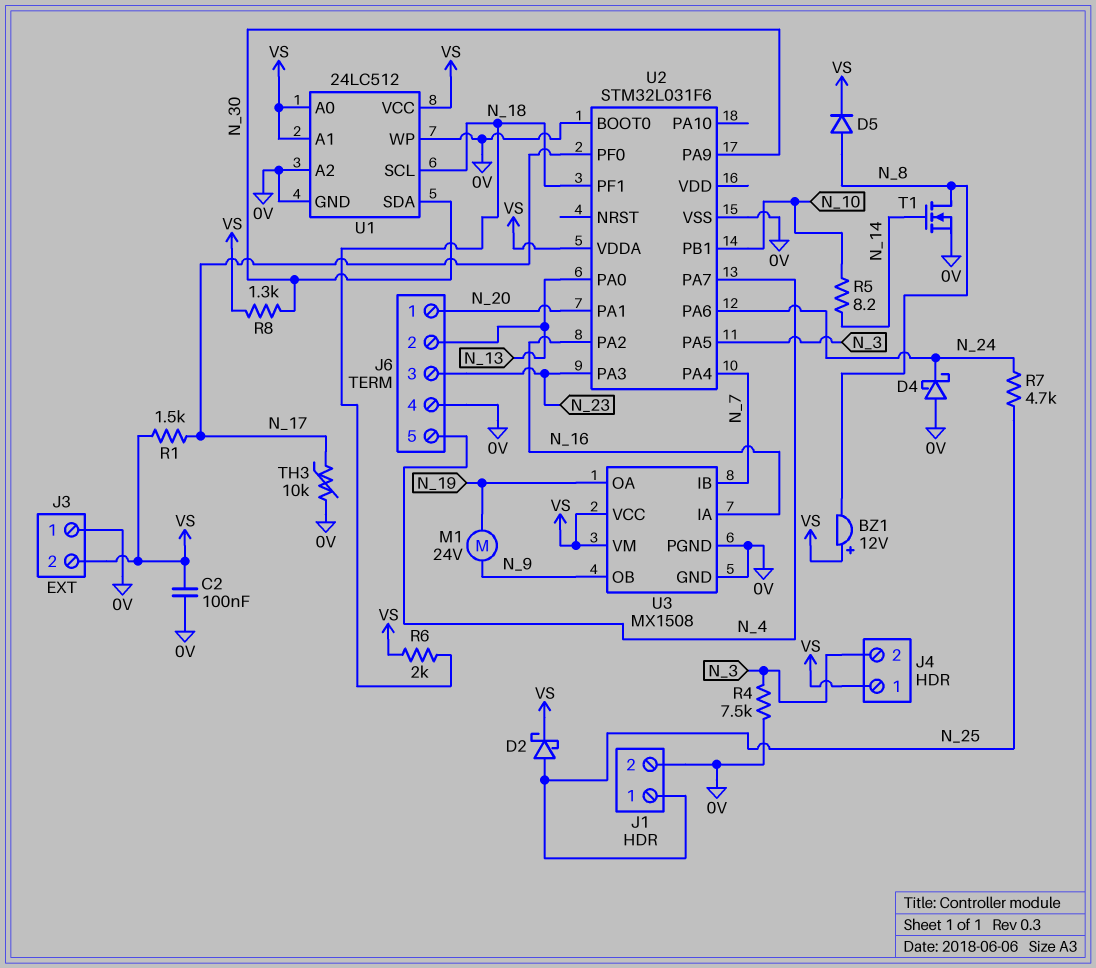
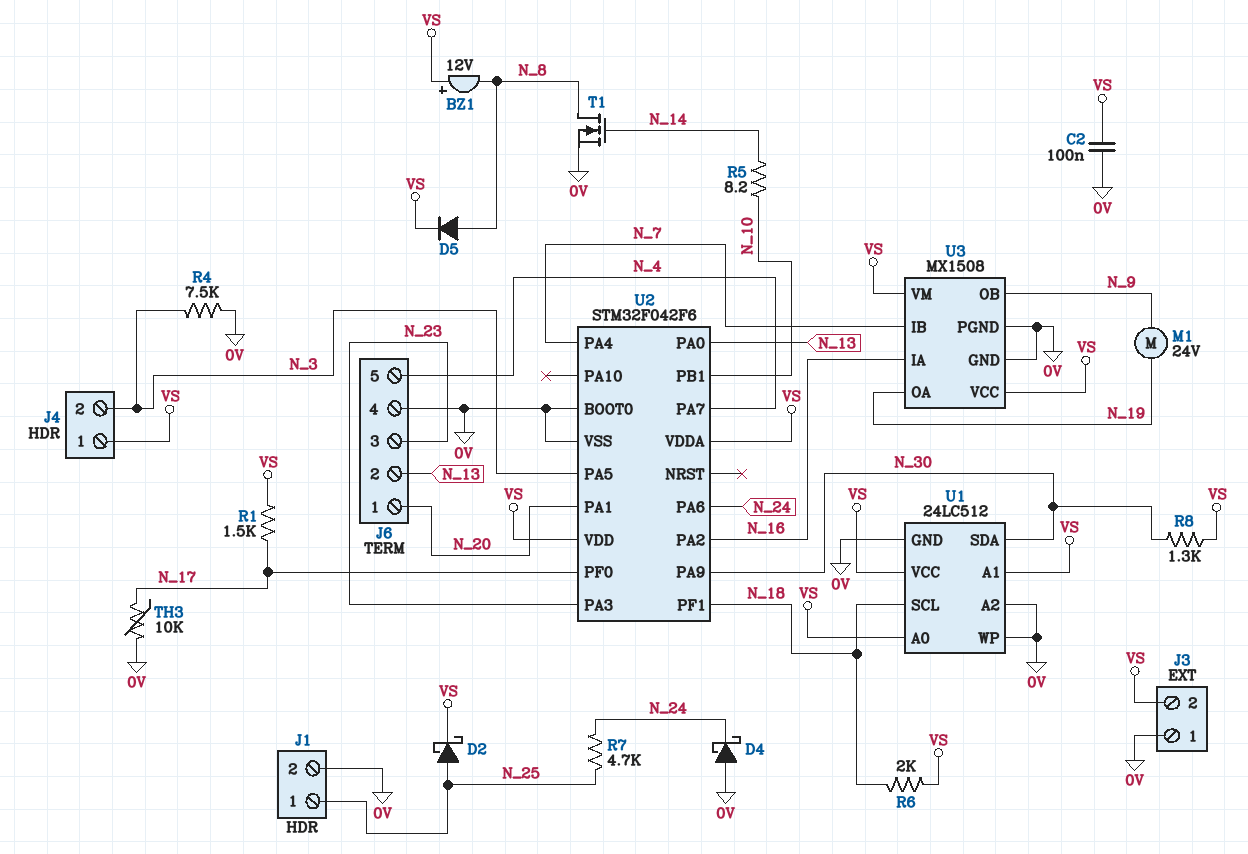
U2: STM32L031F6 -> STM32F042F6
U2 pin VDD: none -> VS

